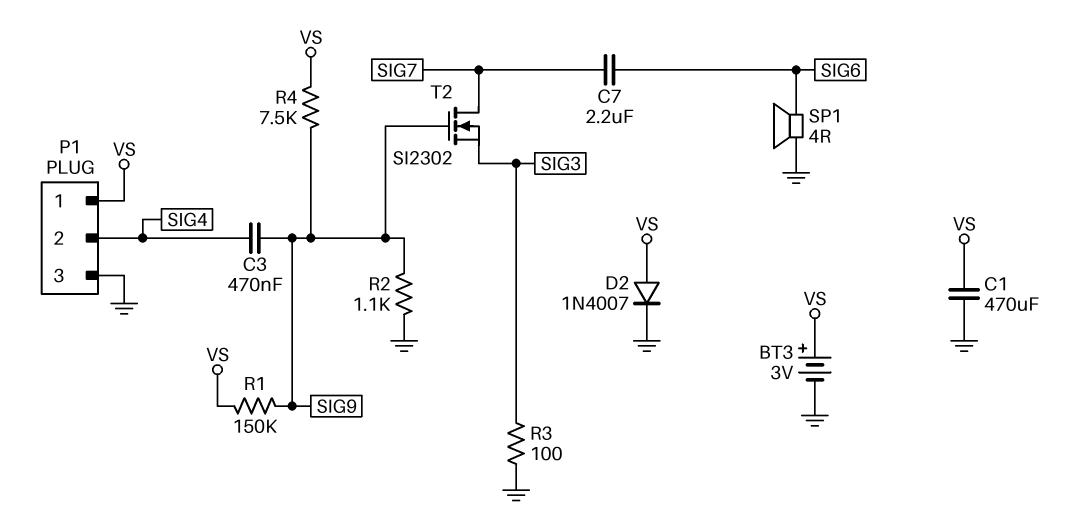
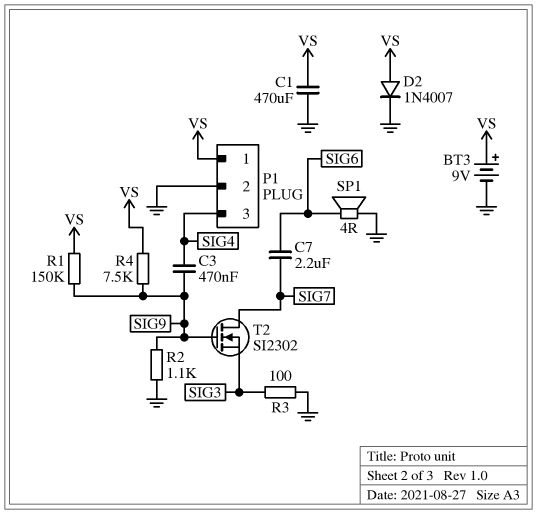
BT3: 3V (plus VS, minus GND) -> 9V (plus VS, minus GND)
P1 pin 2: SIG4 -> GND
P1 pin 3: GND -> SIG4

